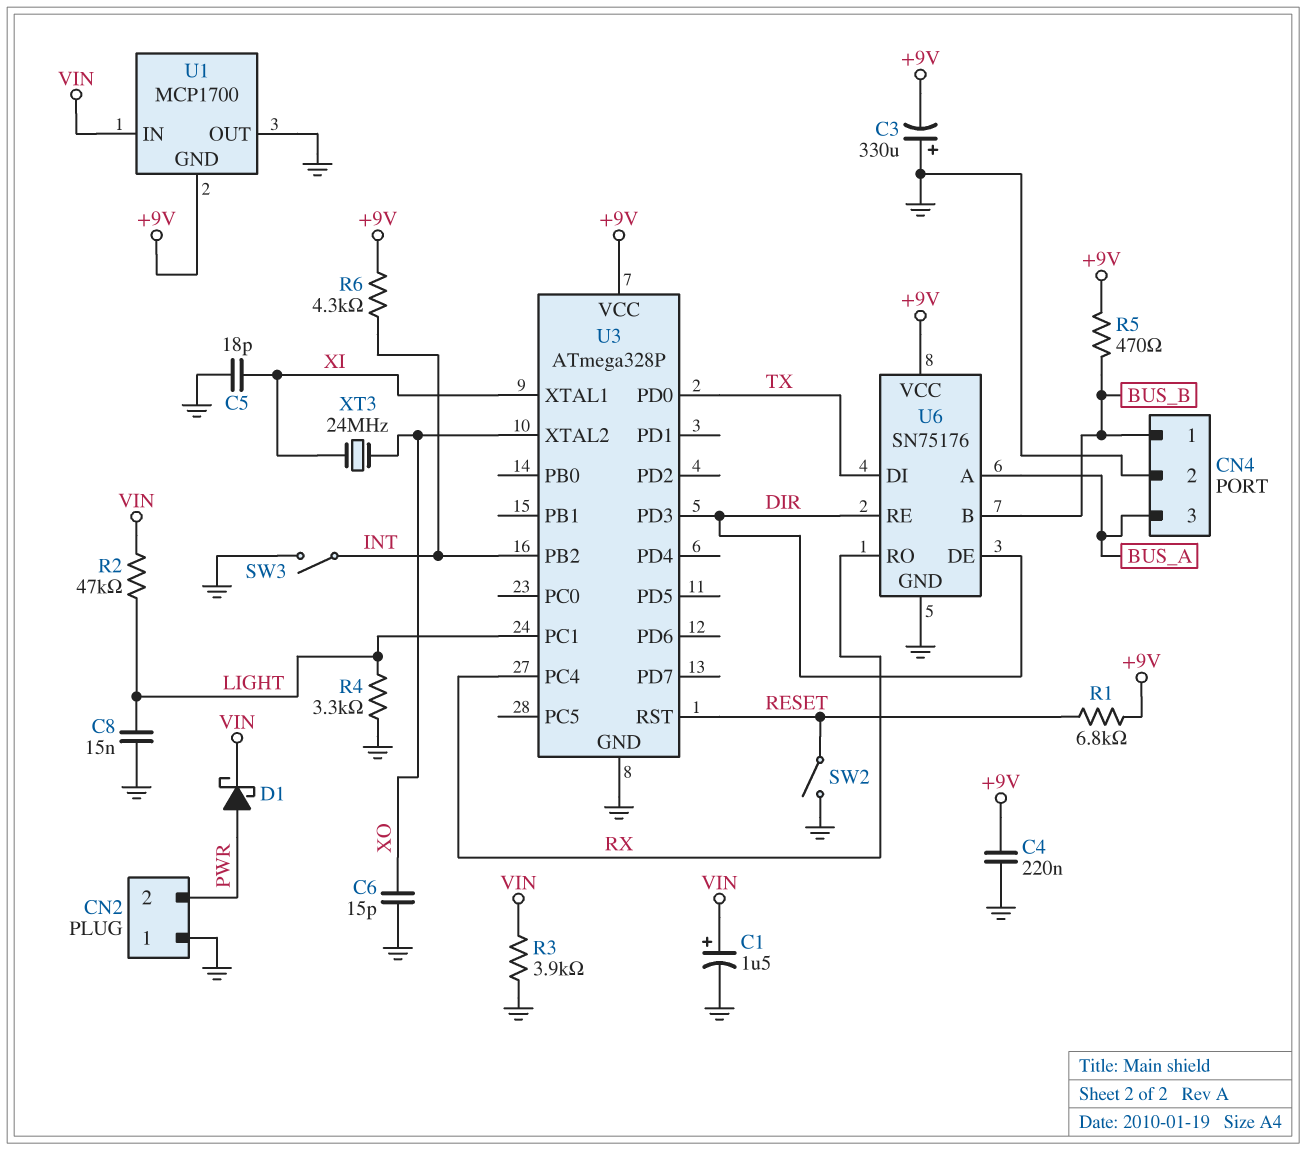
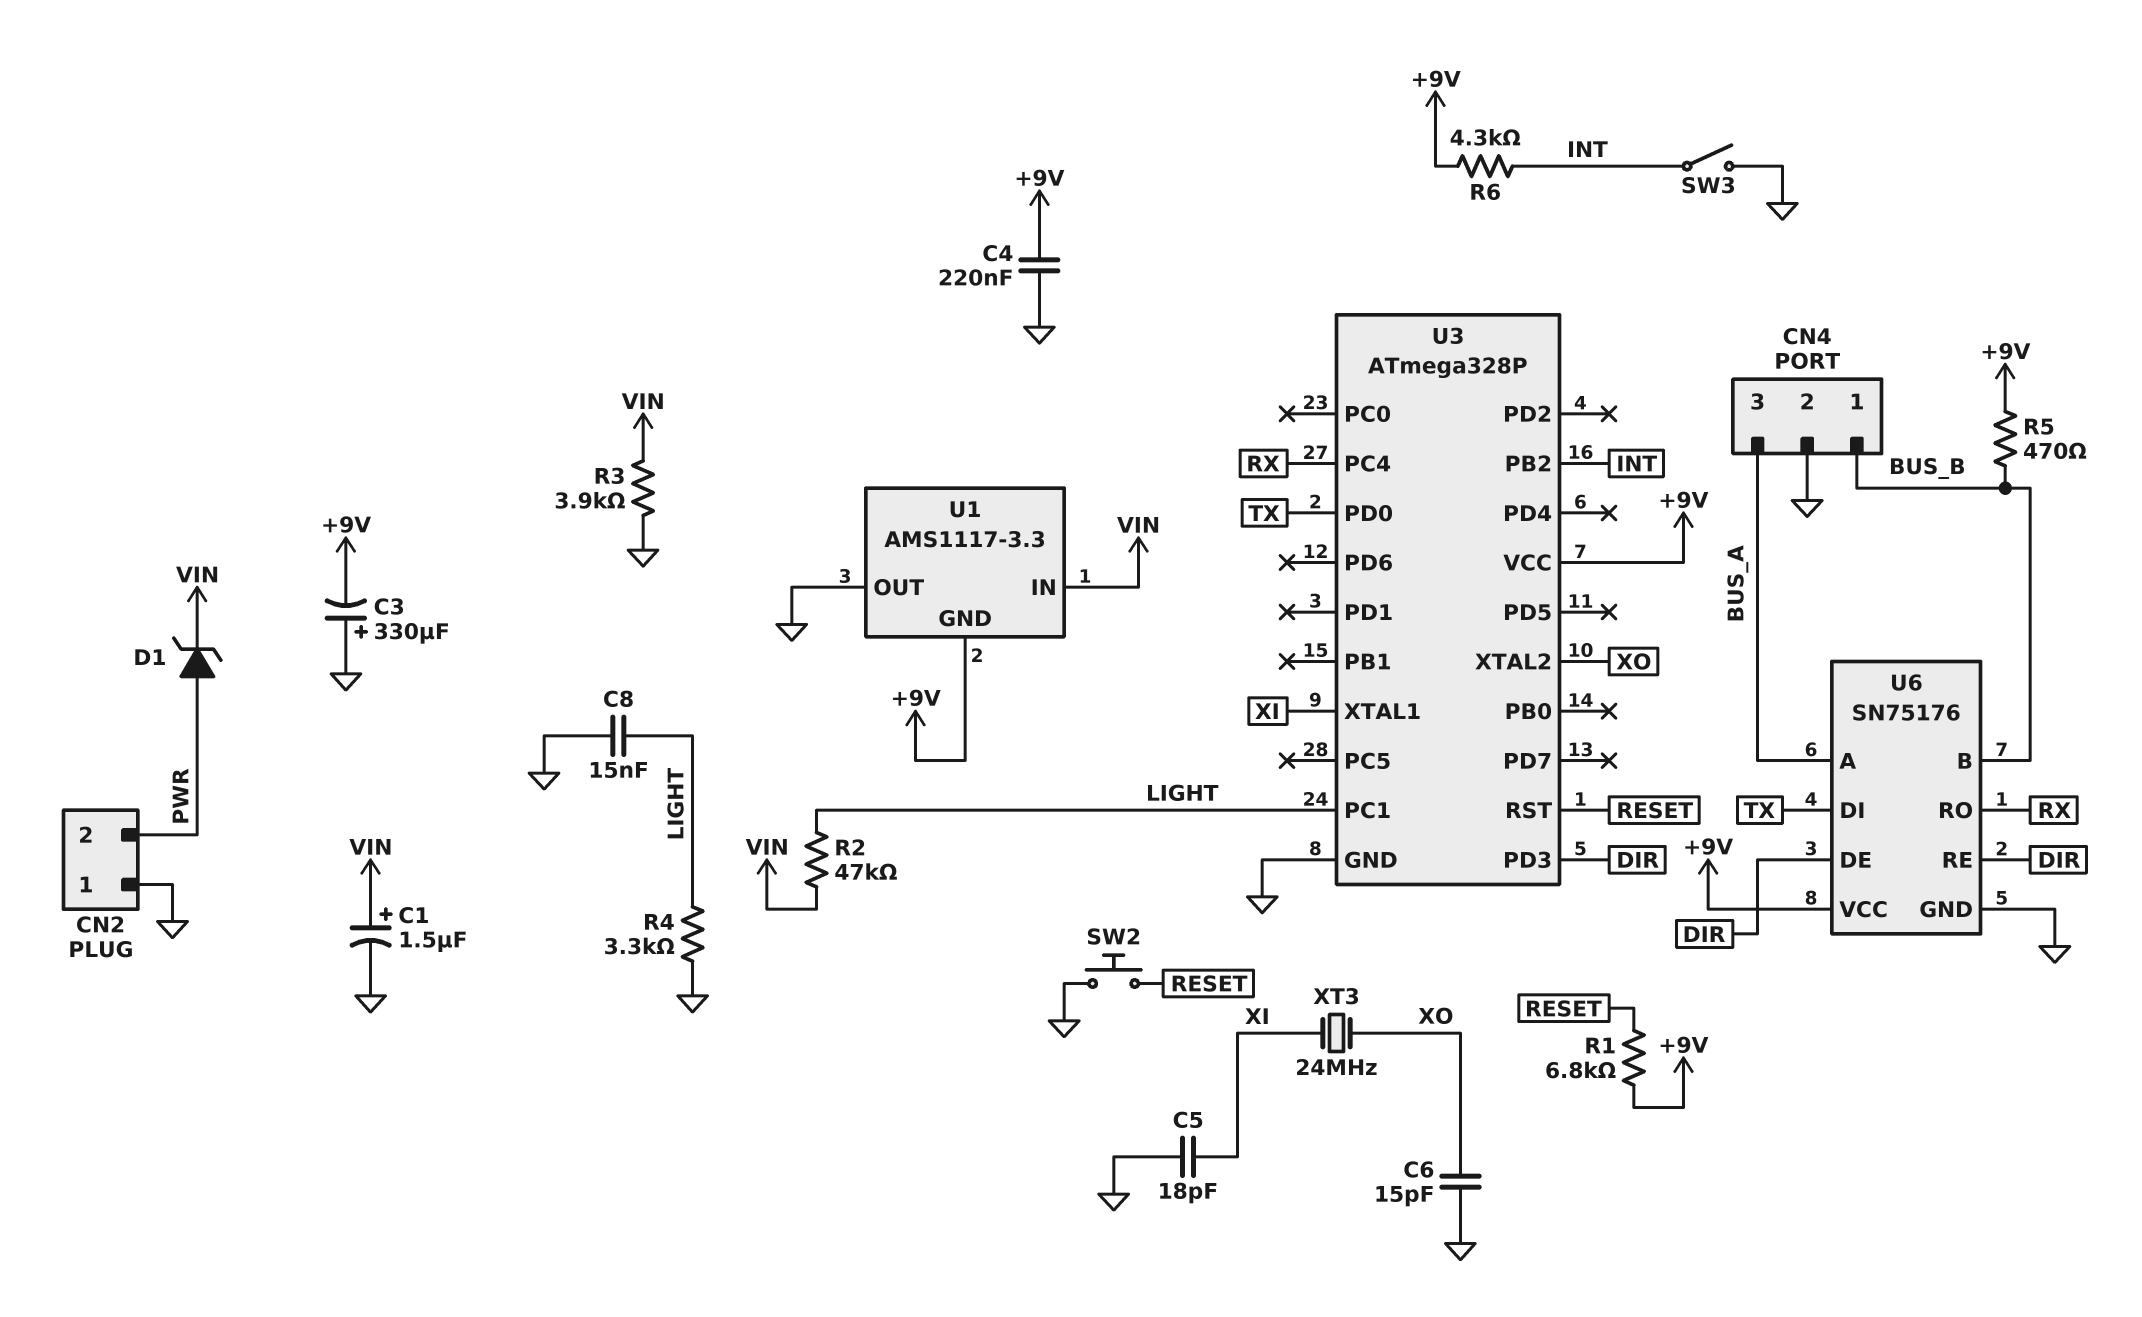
D1: schottky (A PWR, K VIN) -> zener (A PWR, K VIN)
SW2: switch (GND, RESET) -> button (GND, RESET)
U1: MCP1700 -> AMS1117-3.3

